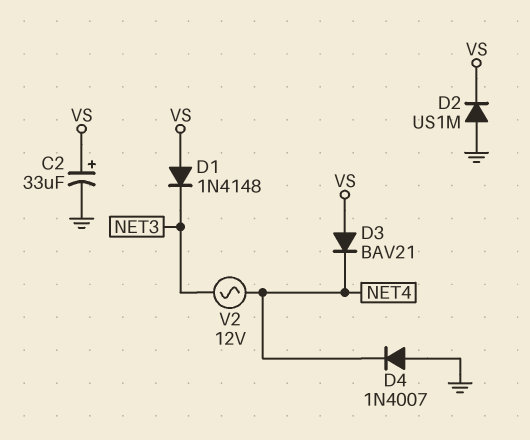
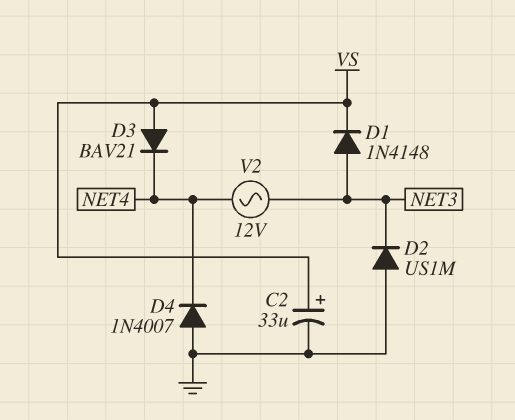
D1: diode 1N4148 (A VS, K NET3) -> diode 1N4148 (A NET3, K VS)
D2: diode US1M (A GND, K VS) -> diode US1M (A GND, K NET3)

